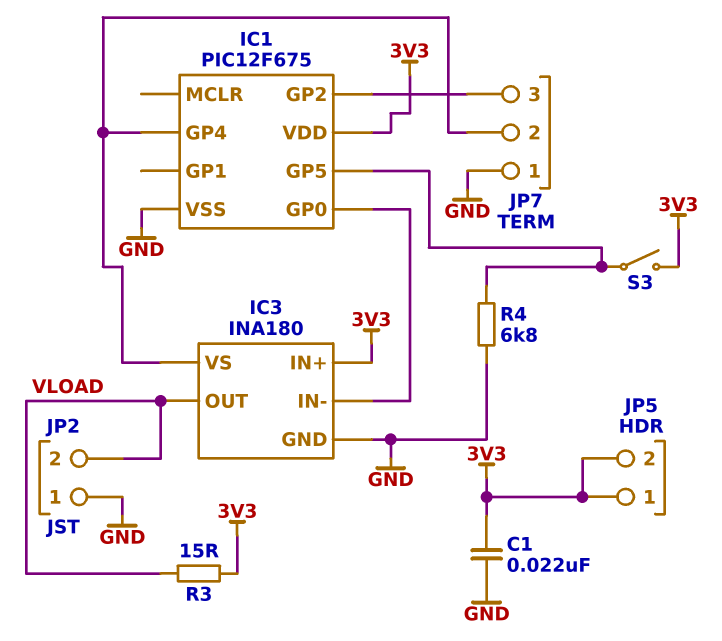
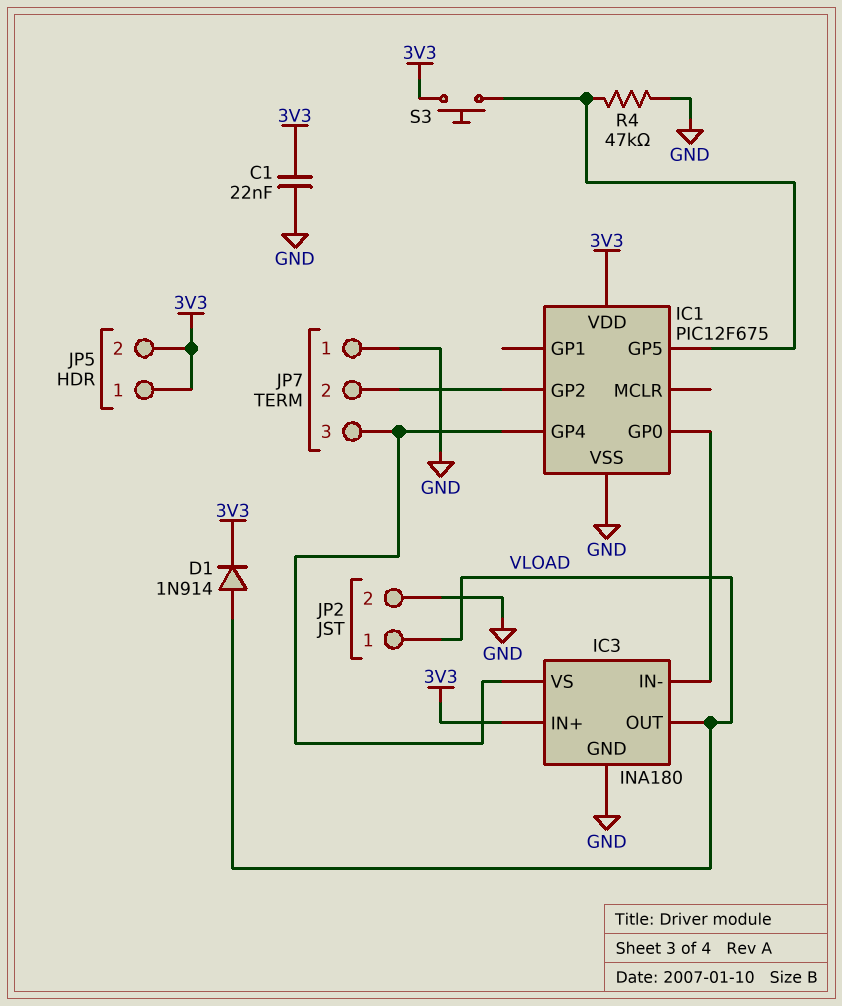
D1: none -> diode 1N914 (A VLOAD, K 3V3)
JP2 pin 1: GND -> VLOAD
JP2 pin 2: VLOAD -> GND
JP7 pin 2: IC1/GP4 -> IC1/GP2
JP7 pin 3: IC1/GP2 -> IC1/GP4
R3: 15 (3V3, VLOAD) -> none
R4: 6.8k (GND, IC1/GP5) -> 47k (GND, IC1/GP5)
S3: switch (3V3, IC1/GP5) -> button (3V3, IC1/GP5)

